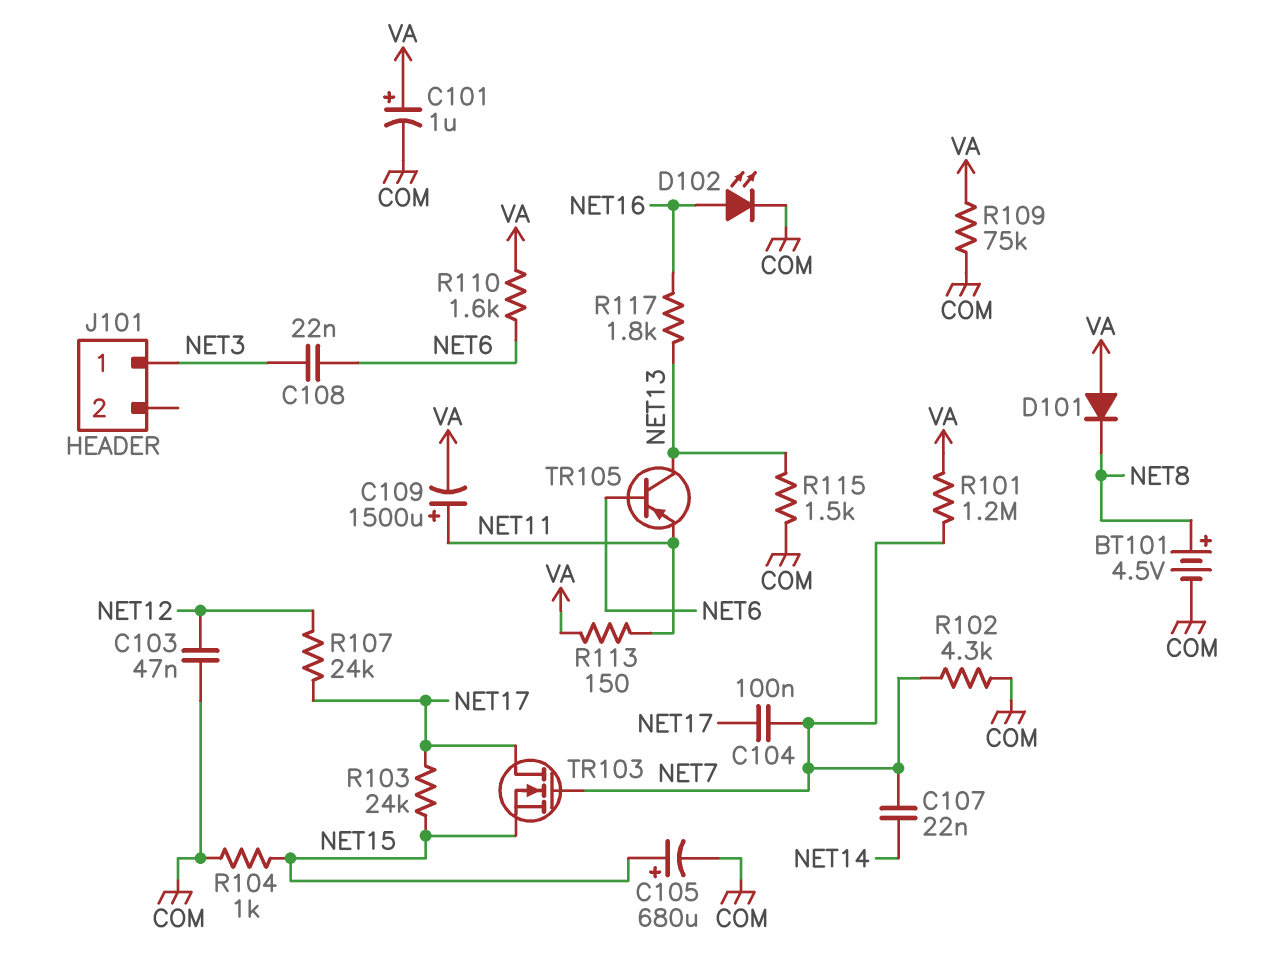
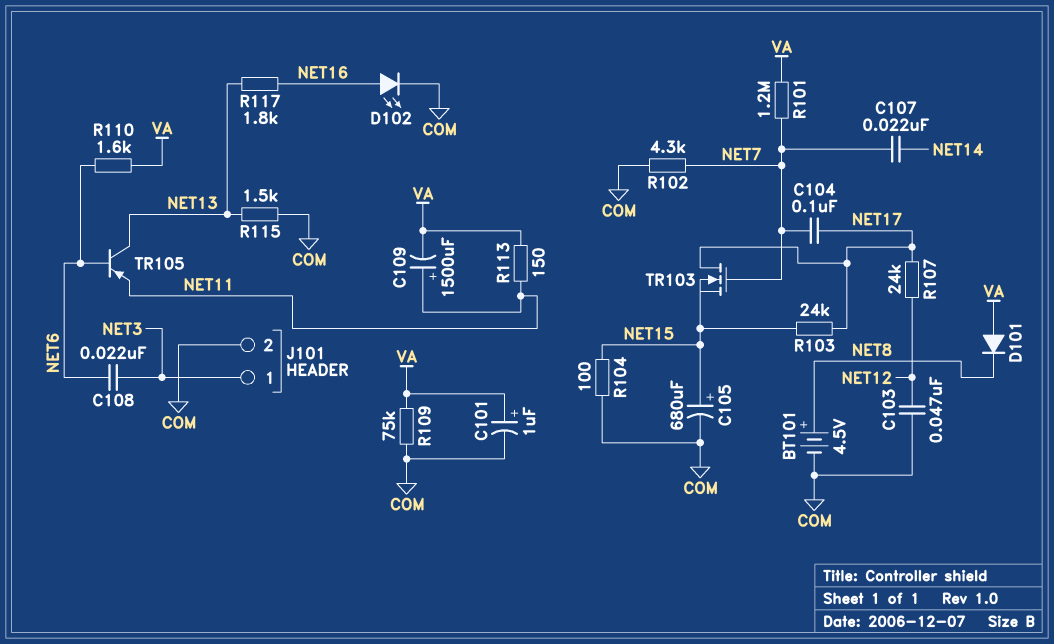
J101 pin 2: none -> COM
R104: 1k (COM, NET15) -> 100 (COM, NET15)

